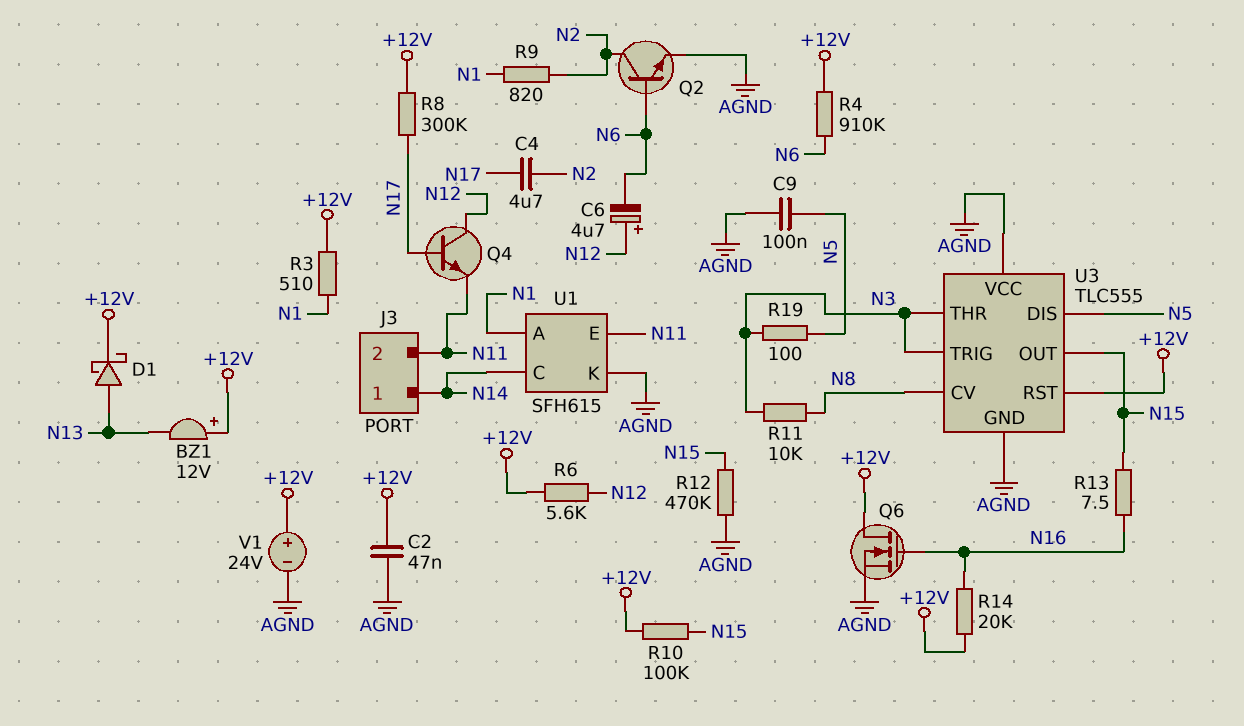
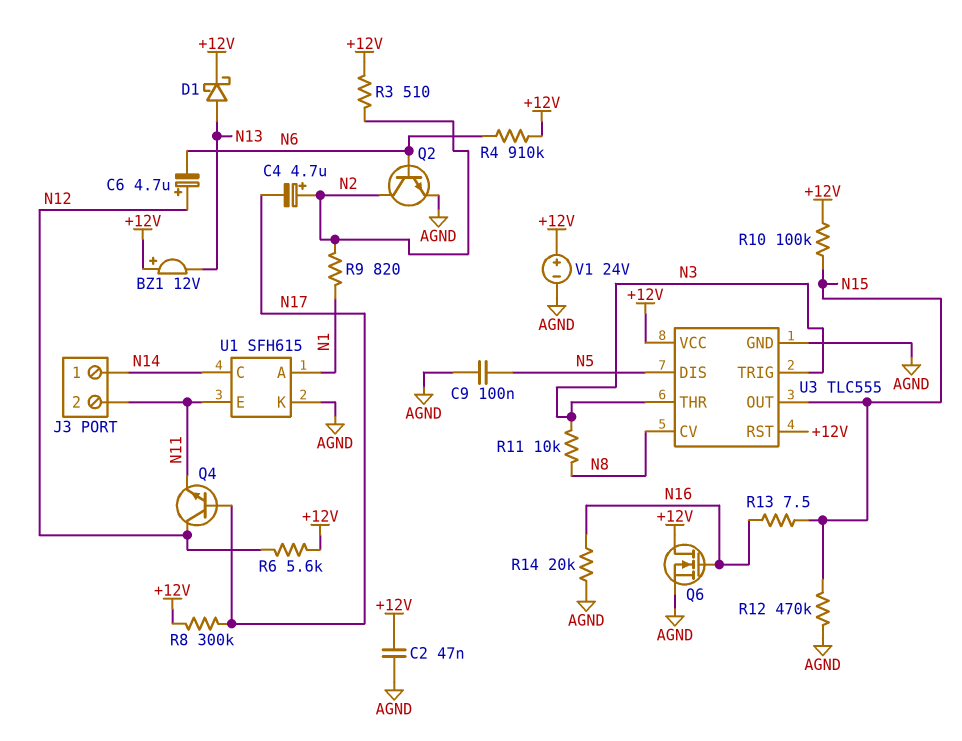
C4: 4.7uF (N2, N17) -> 4.7uF (plus N2, minus N17)
R3: 510 (+12V, N1) -> 510 (+12V, N2)
R14: 20k (+12V, N16) -> 20k (AGND, N16)
R19: 100 (N3, N5) -> none
U3 pin VCC: AGND -> +12V

